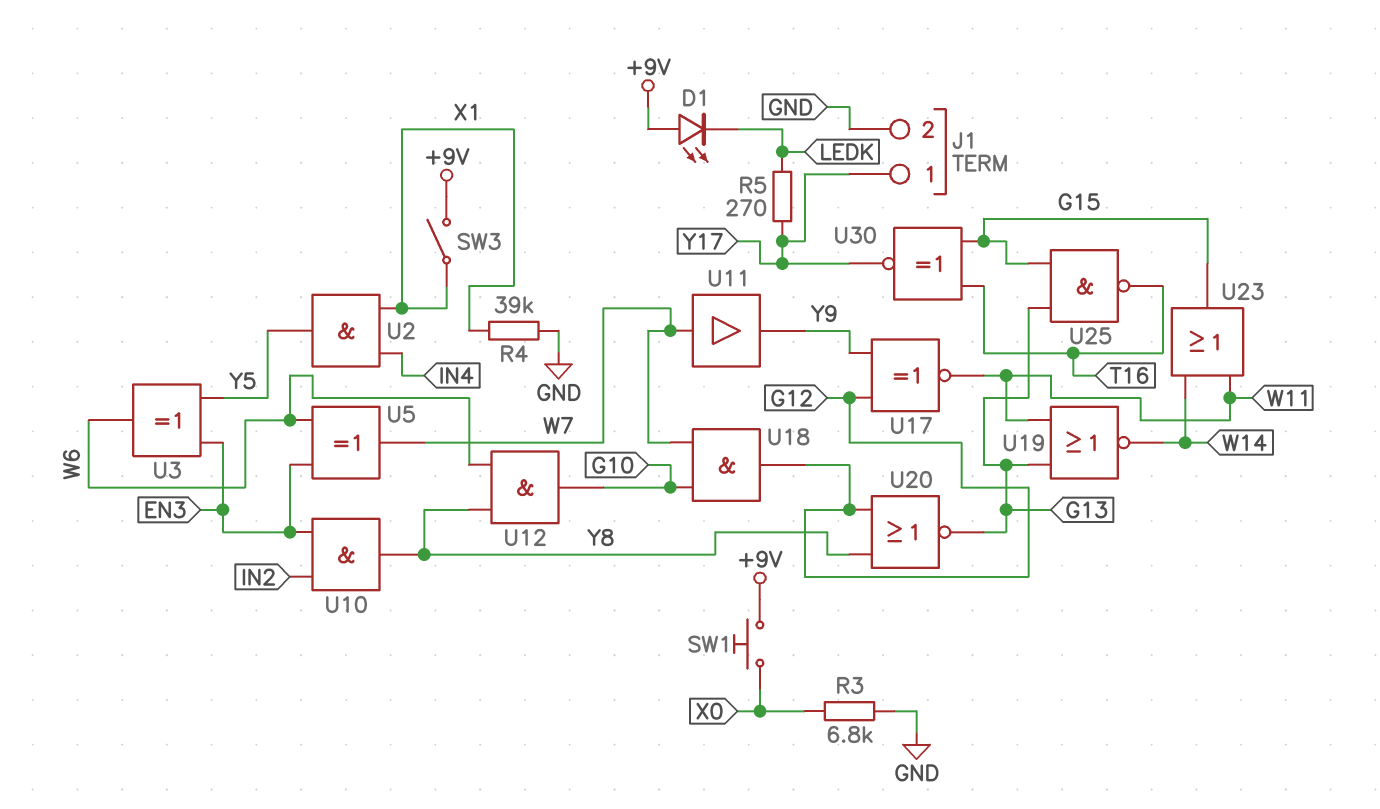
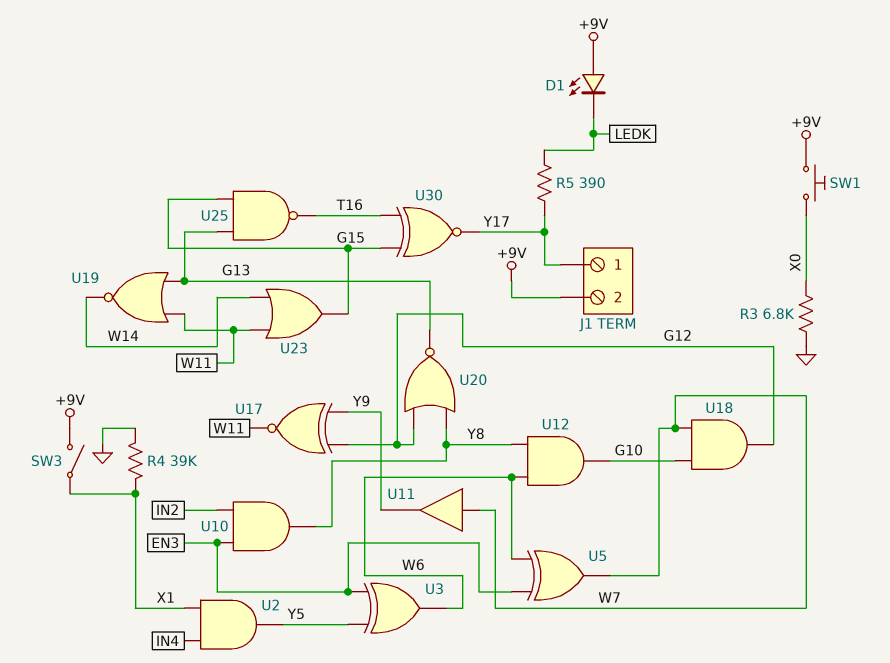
J1 pin 2: GND -> +9V
R5: 270 (LEDK, Y17) -> 390 (LEDK, Y17)

